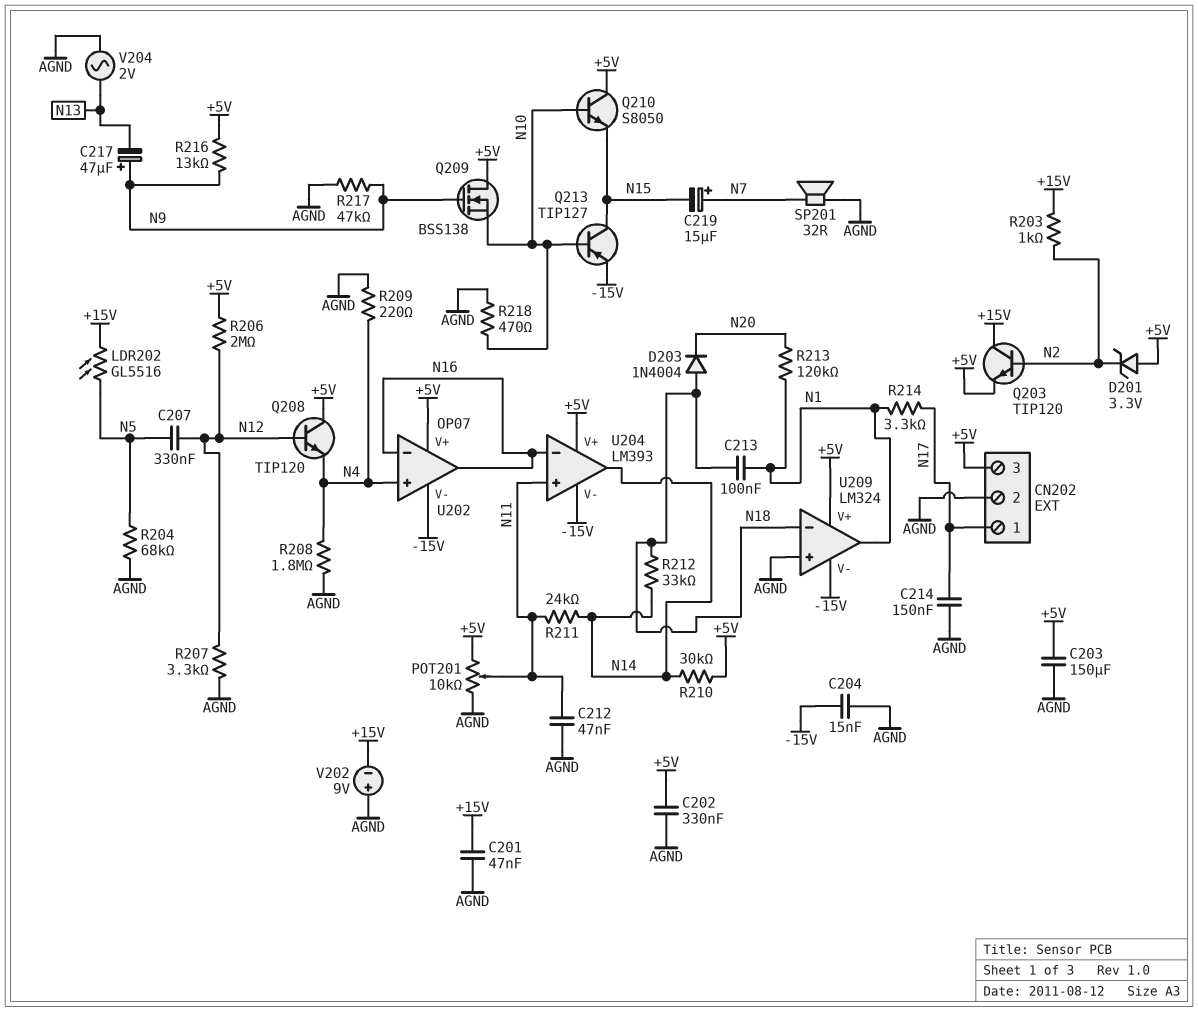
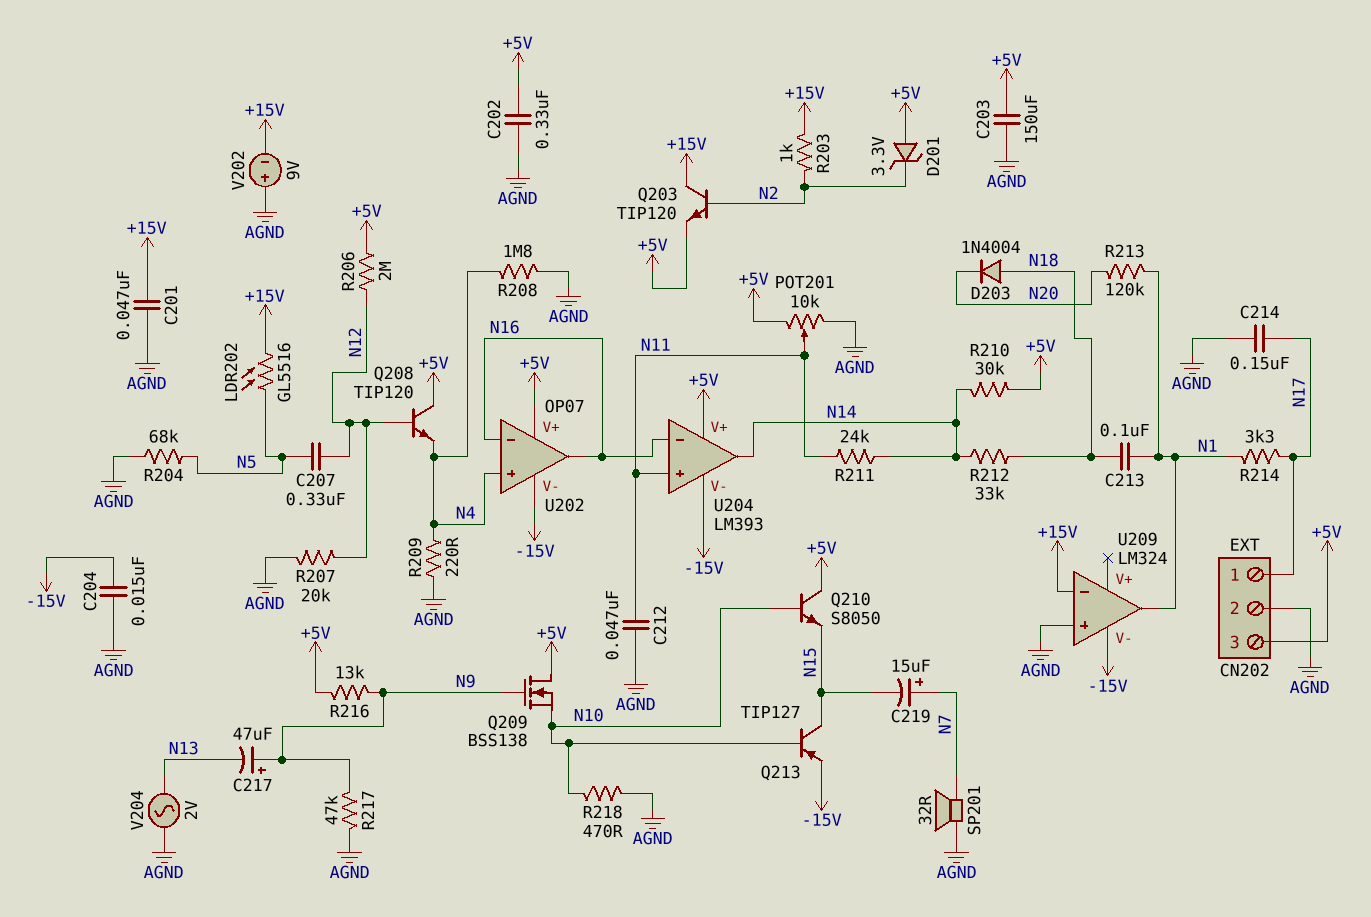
R207: 3.3k (AGND, N12) -> 20k (AGND, N12)
U209 pin V+: +5V -> none
U209 pin in-: N18 -> +15V

